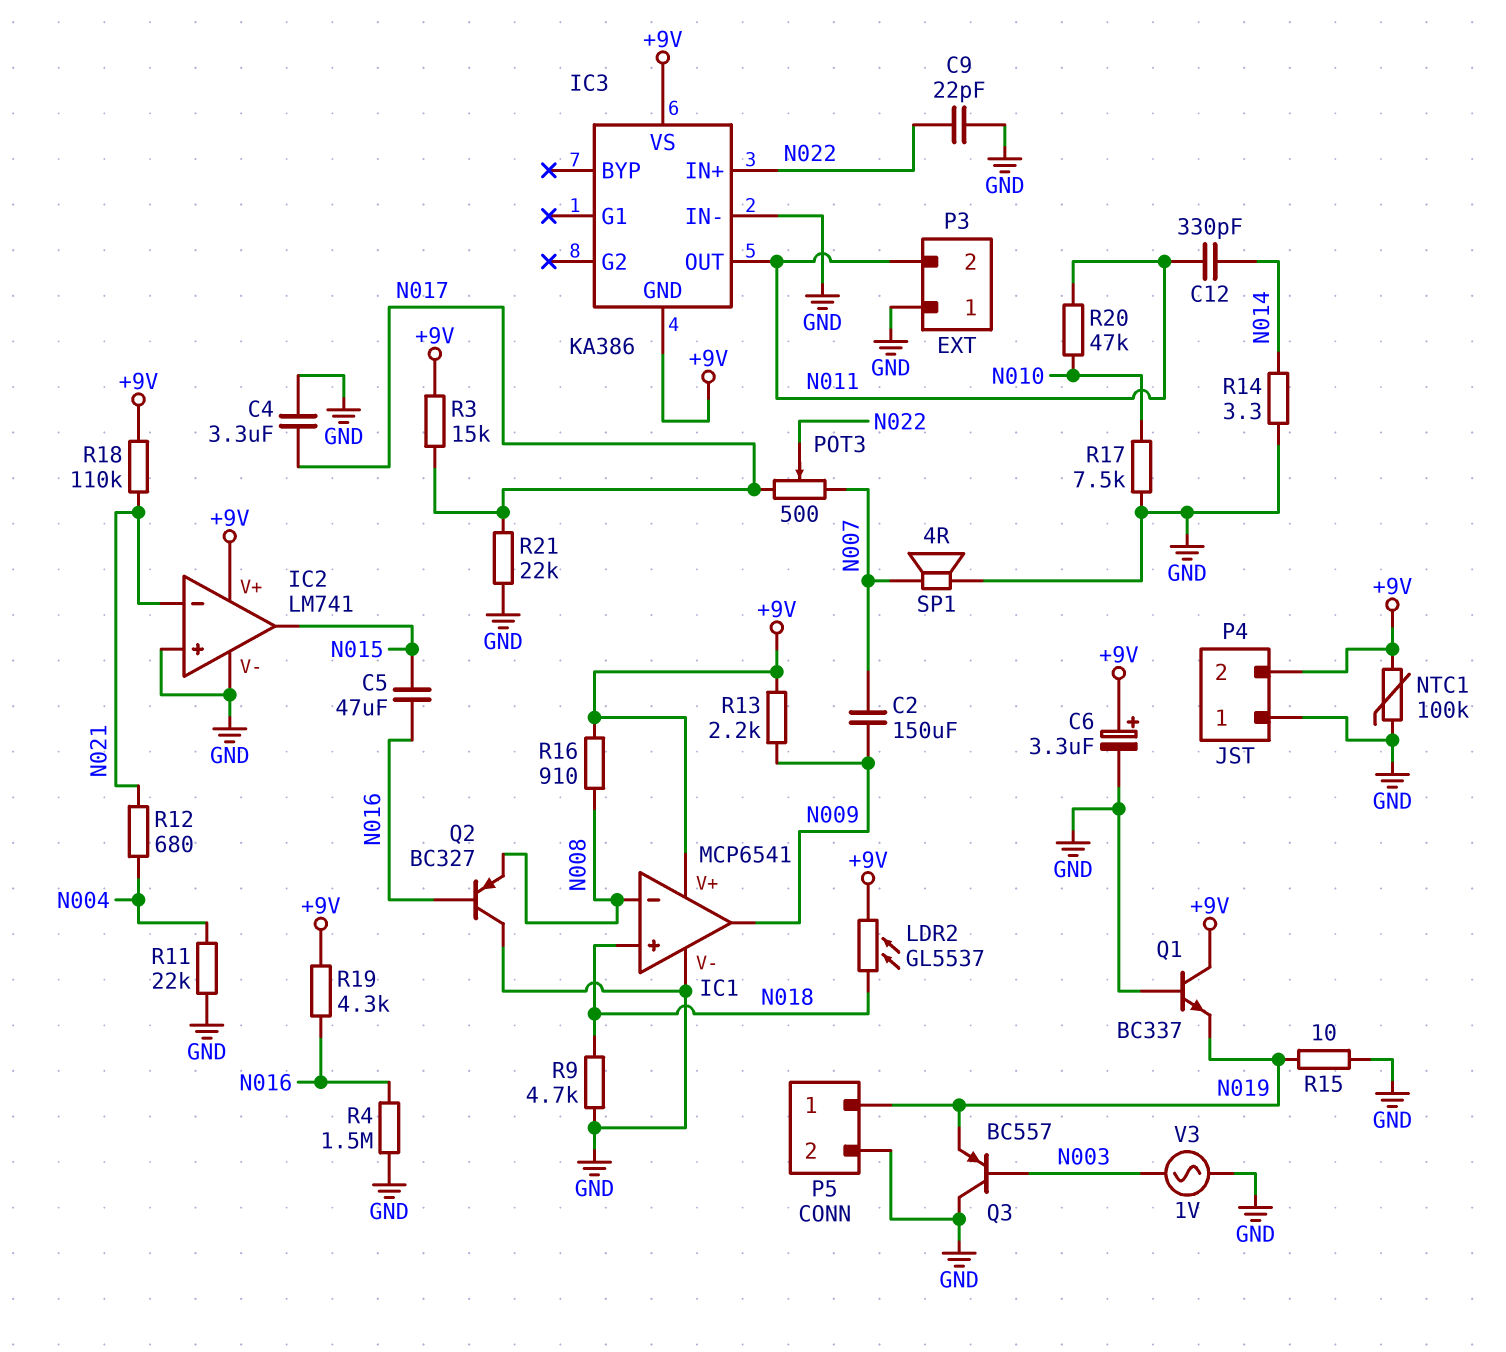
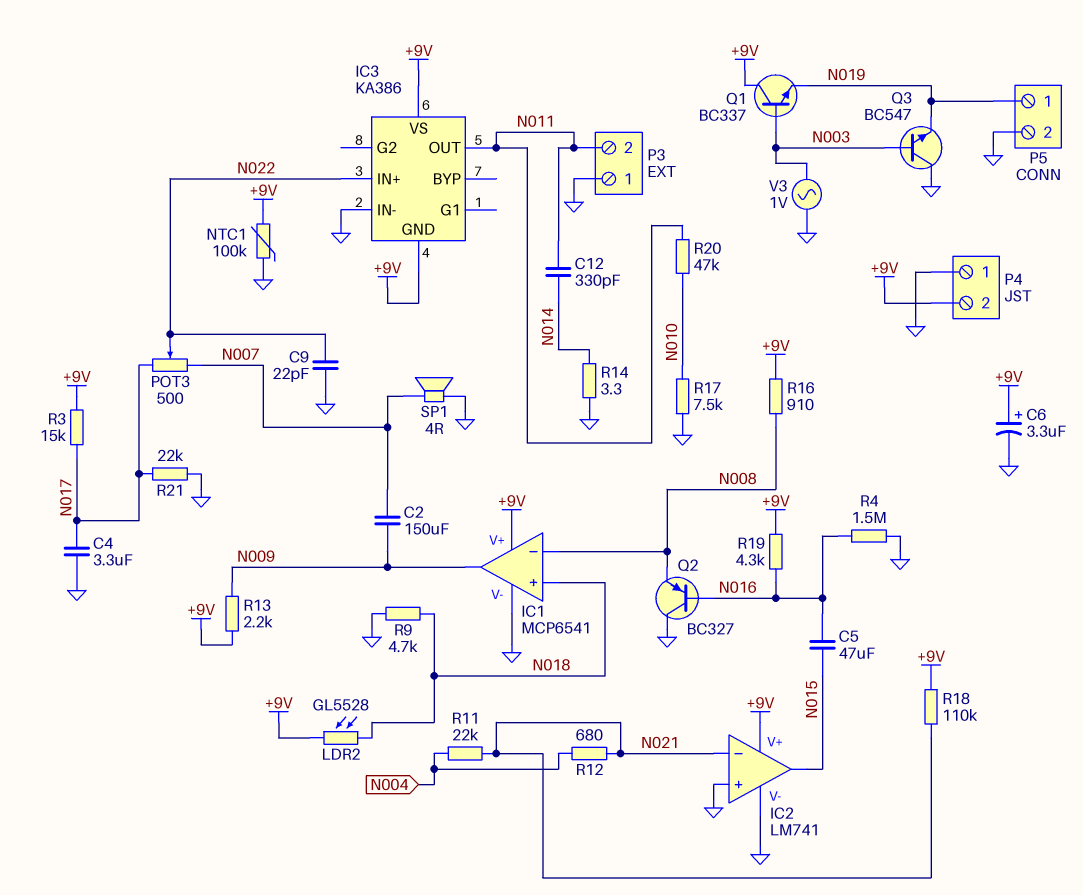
LDR2: GL5537 (+9V, N018) -> GL5528 (+9V, N018)
Q1: NPN BC337 (B GND, C +9V, E N019) -> NPN BC337 (B N003, C +9V, E N019)
Q3: PNP BC557 (B N003, C GND, E N019) -> NPN BC547 (B N003, C GND, E N019)
R11: 22k (GND, N004) -> 22k (N004, N021)
R15: 10 (GND, N019) -> none

